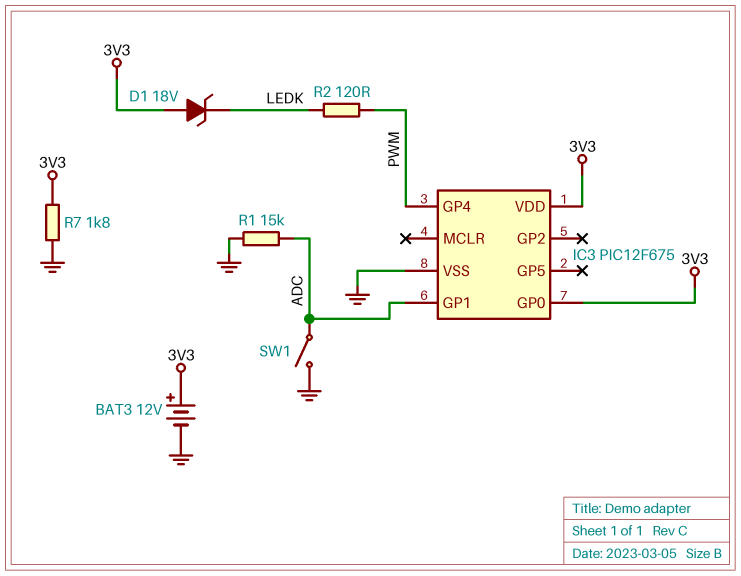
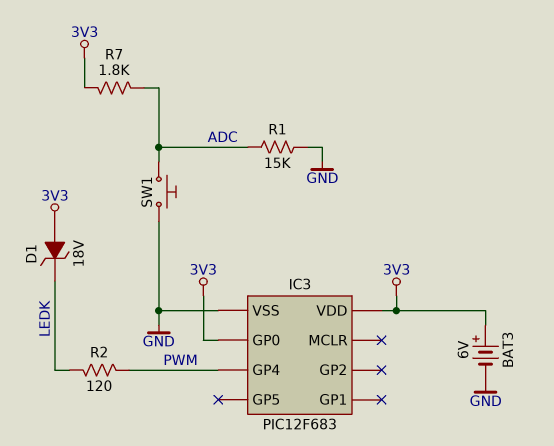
BAT3: 12V (plus 3V3, minus GND) -> 6V (plus 3V3, minus GND)
IC3: PIC12F675 -> PIC12F683
IC3 pin GP1: ADC -> none
R7: 1.8k (3V3, GND) -> 1.8k (3V3, ADC)
SW1: switch (ADC, GND) -> button (ADC, GND)

